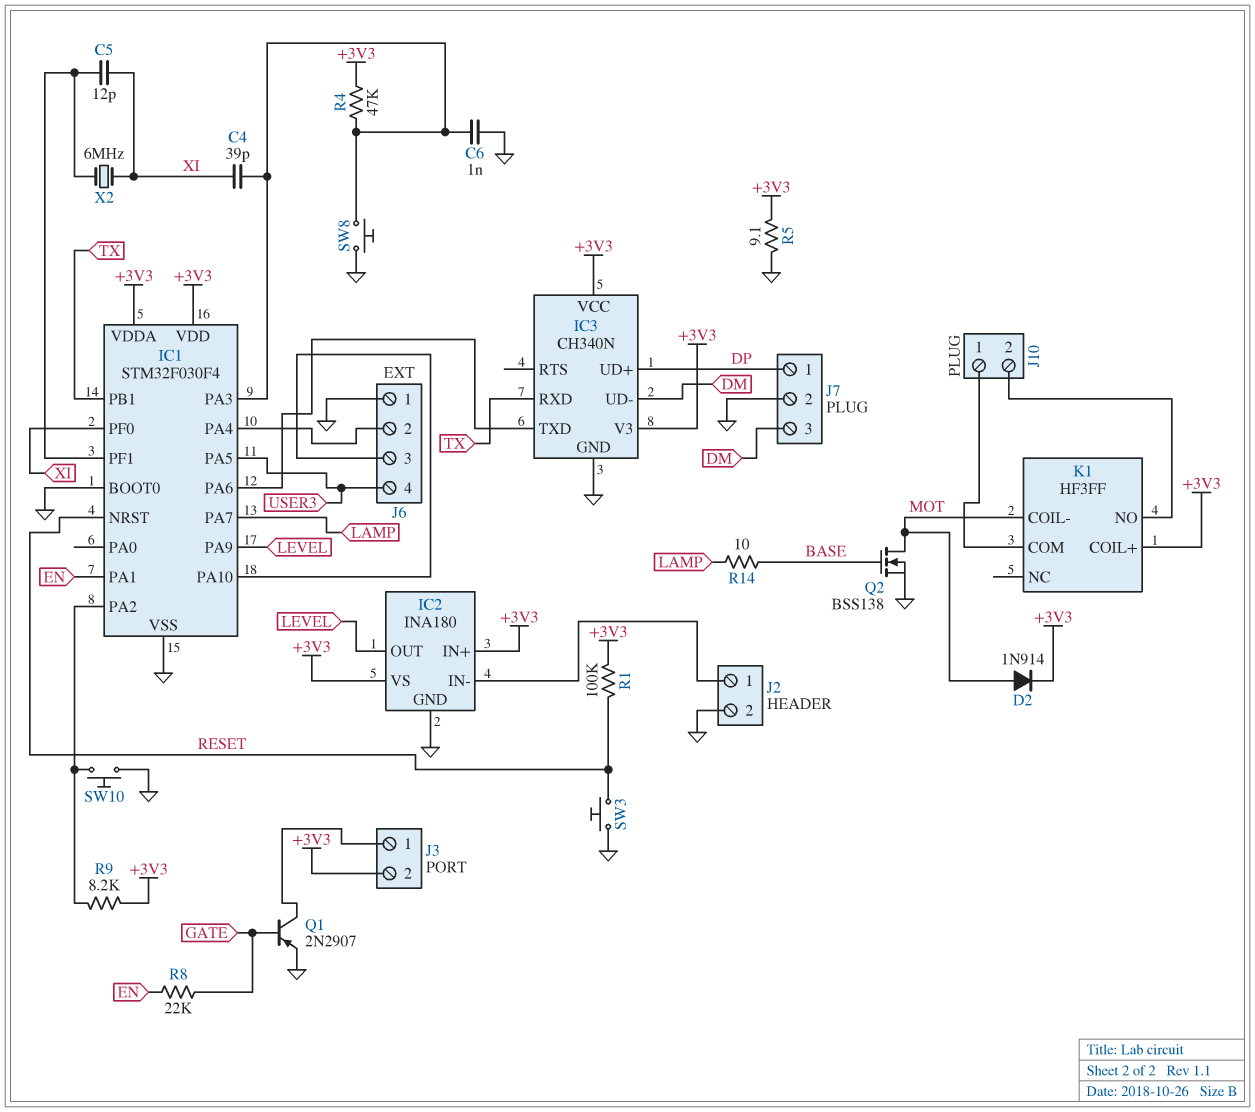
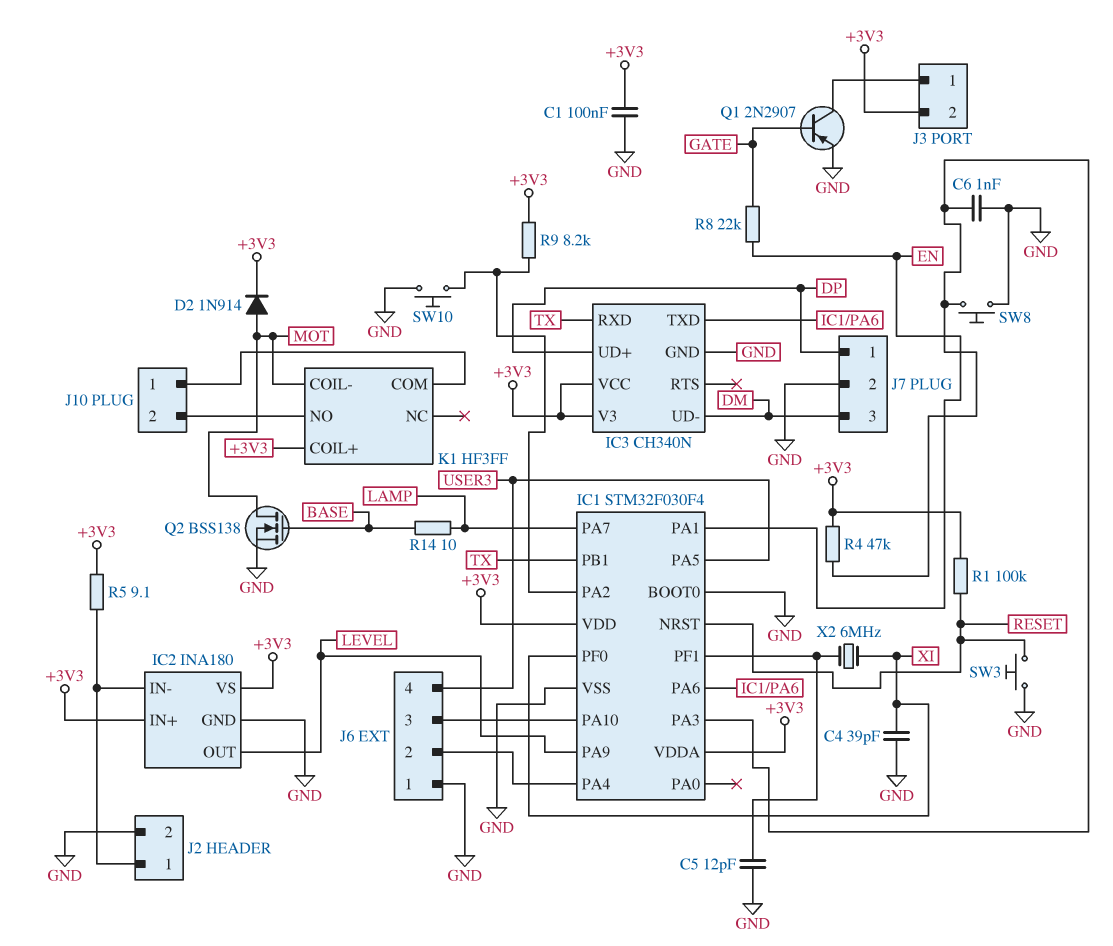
C1: none -> 100nF (+3V3, GND)
C4: 39pF (IC1/PA3, XI) -> 39pF (GND, XI)
C5: 12pF (IC1/PF1, XI) -> 12pF (GND, IC1/PF1)
R5: 9.1 (+3V3, GND) -> 9.1 (+3V3, IC2/IN-)

